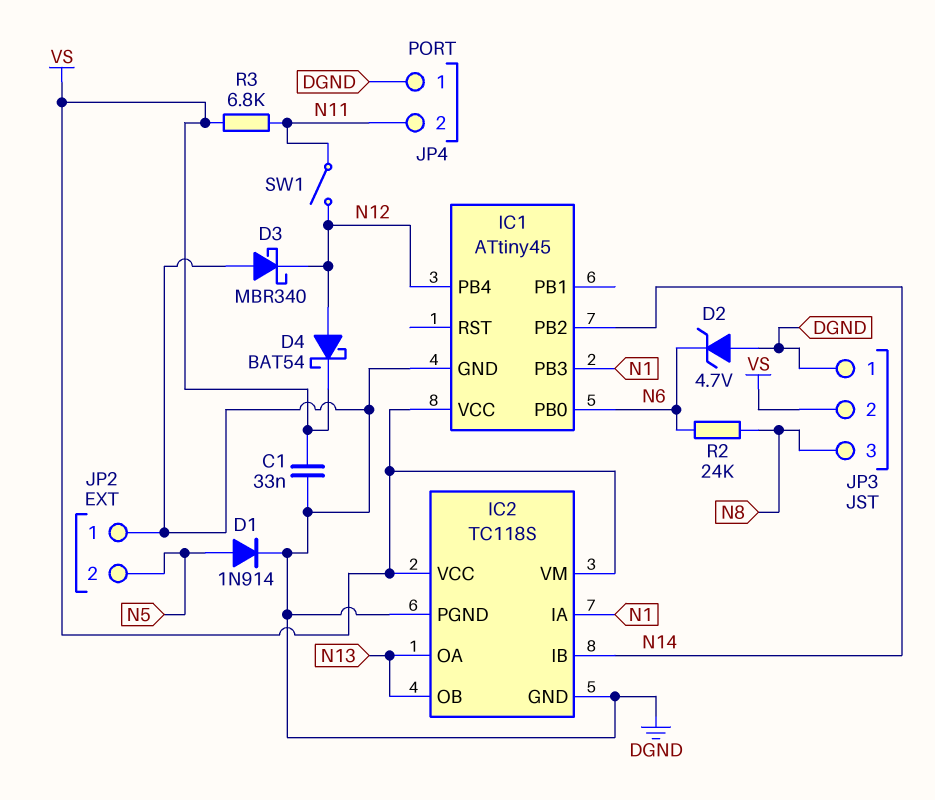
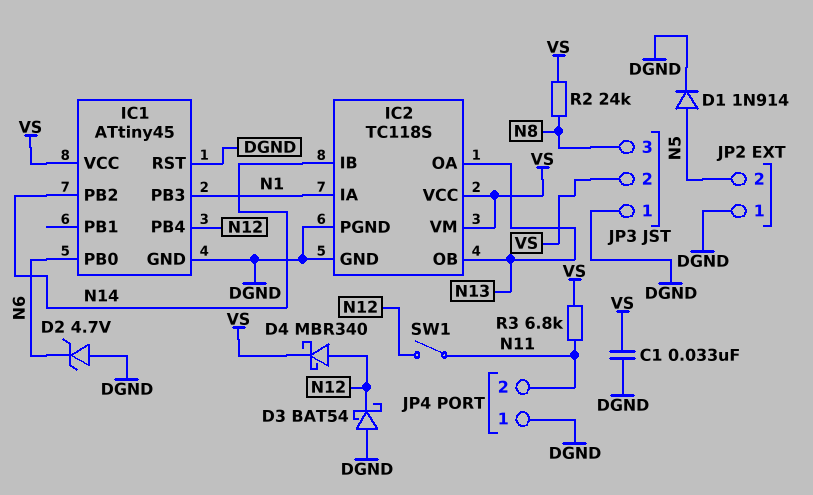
D3: schottky MBR340 (A DGND, K N12) -> schottky BAT54 (A DGND, K N12)
D4: schottky BAT54 (A N12, K VS) -> schottky MBR340 (A N12, K VS)
IC1 pin RST: none -> DGND
R2: 24k (N6, N8) -> 24k (N8, VS)

